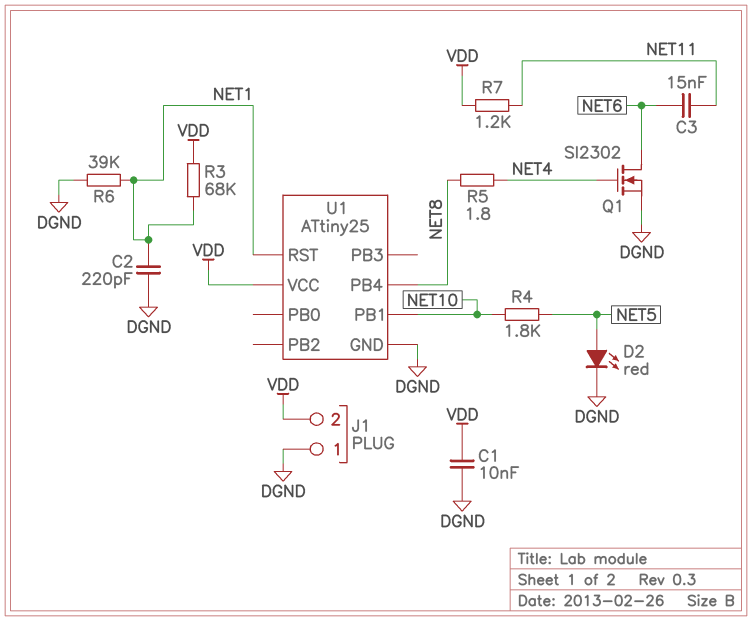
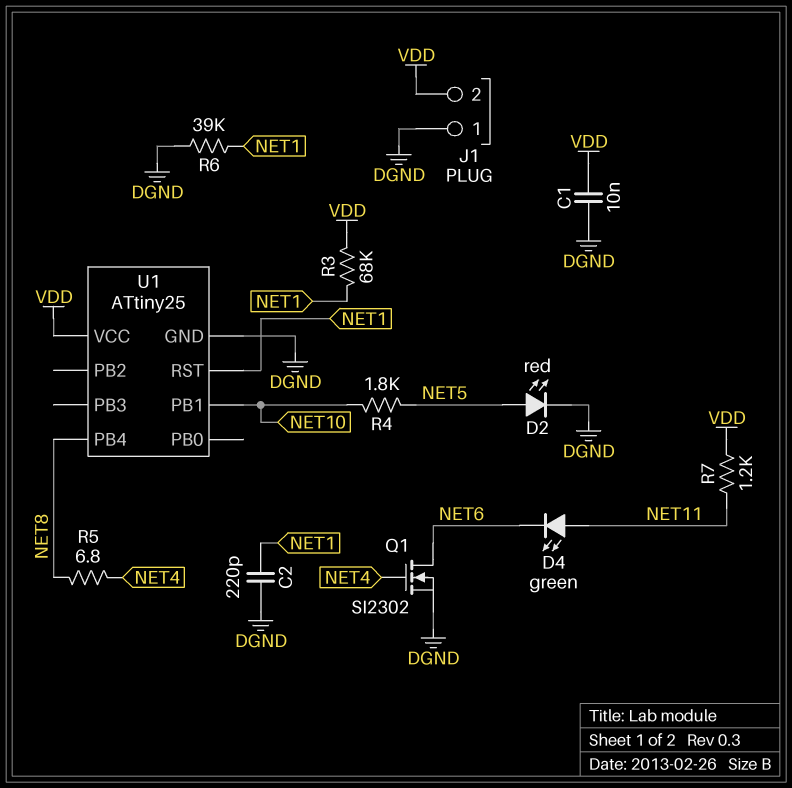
C3: 15nF (NET6, NET11) -> none
D4: none -> LED green (A NET11, K NET6)
R5: 1.8 (NET4, NET8) -> 6.8 (NET4, NET8)

